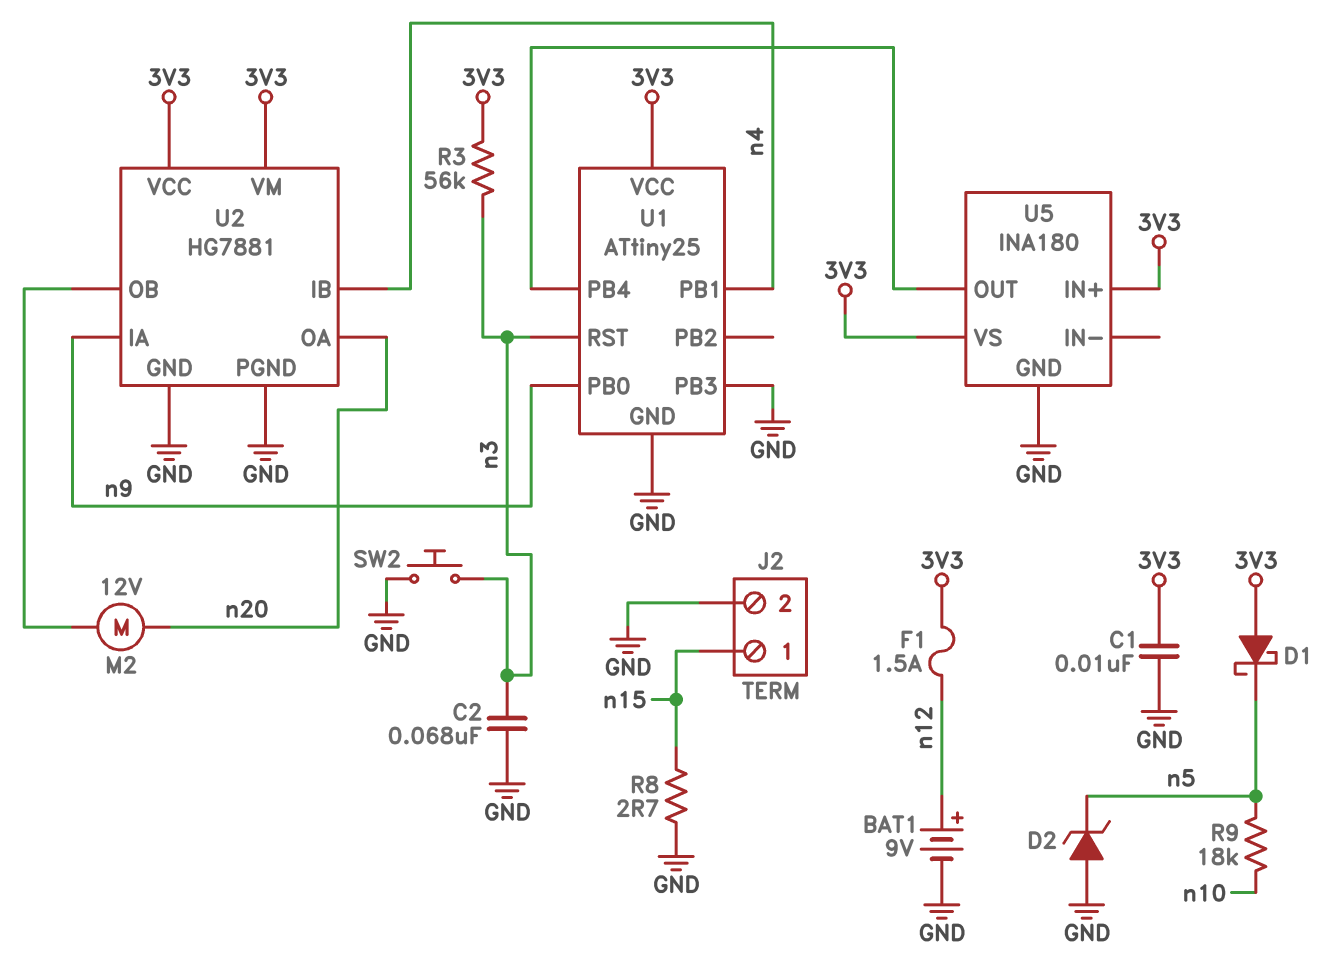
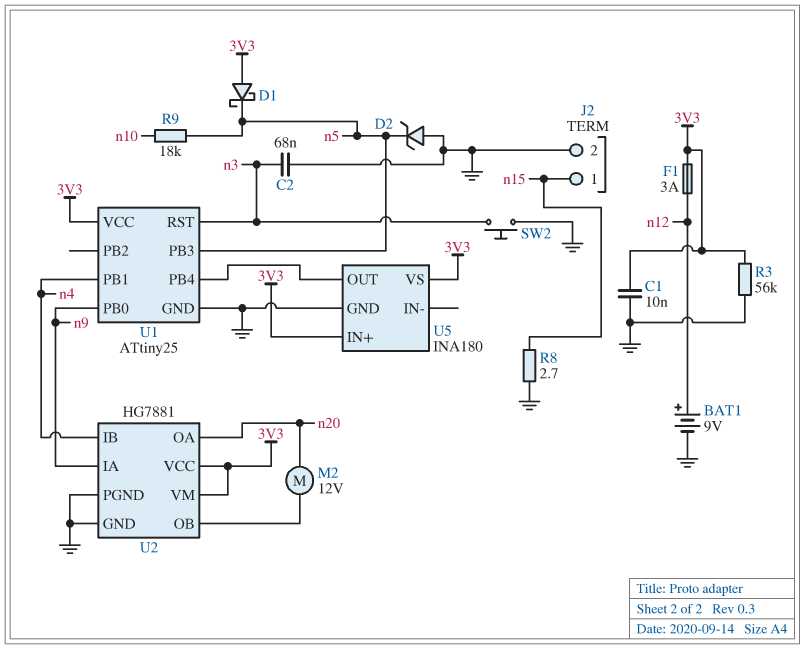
F1: 1.5A (3V3, n12) -> 3A (3V3, n12)
R3: 56k (3V3, n3) -> 56k (3V3, GND)
U1 pin PB3: GND -> n5

